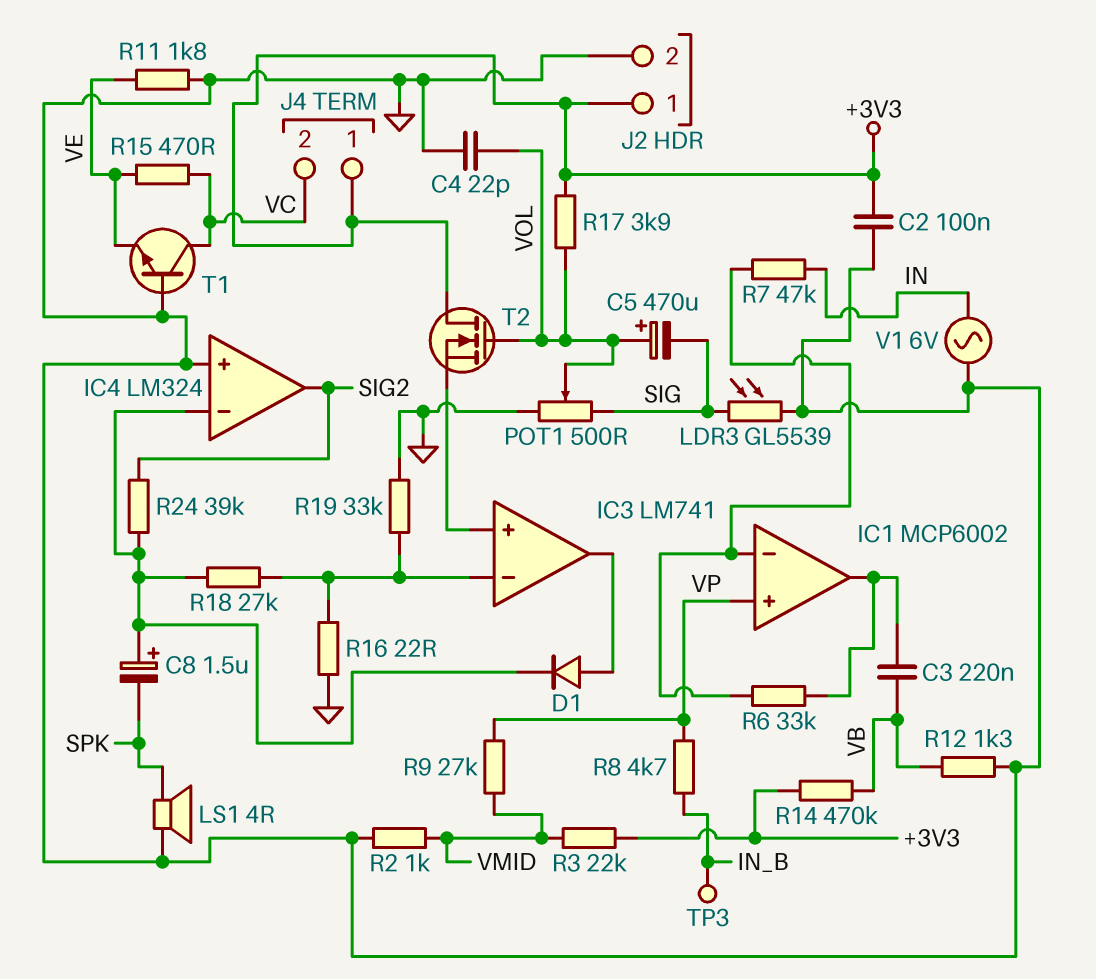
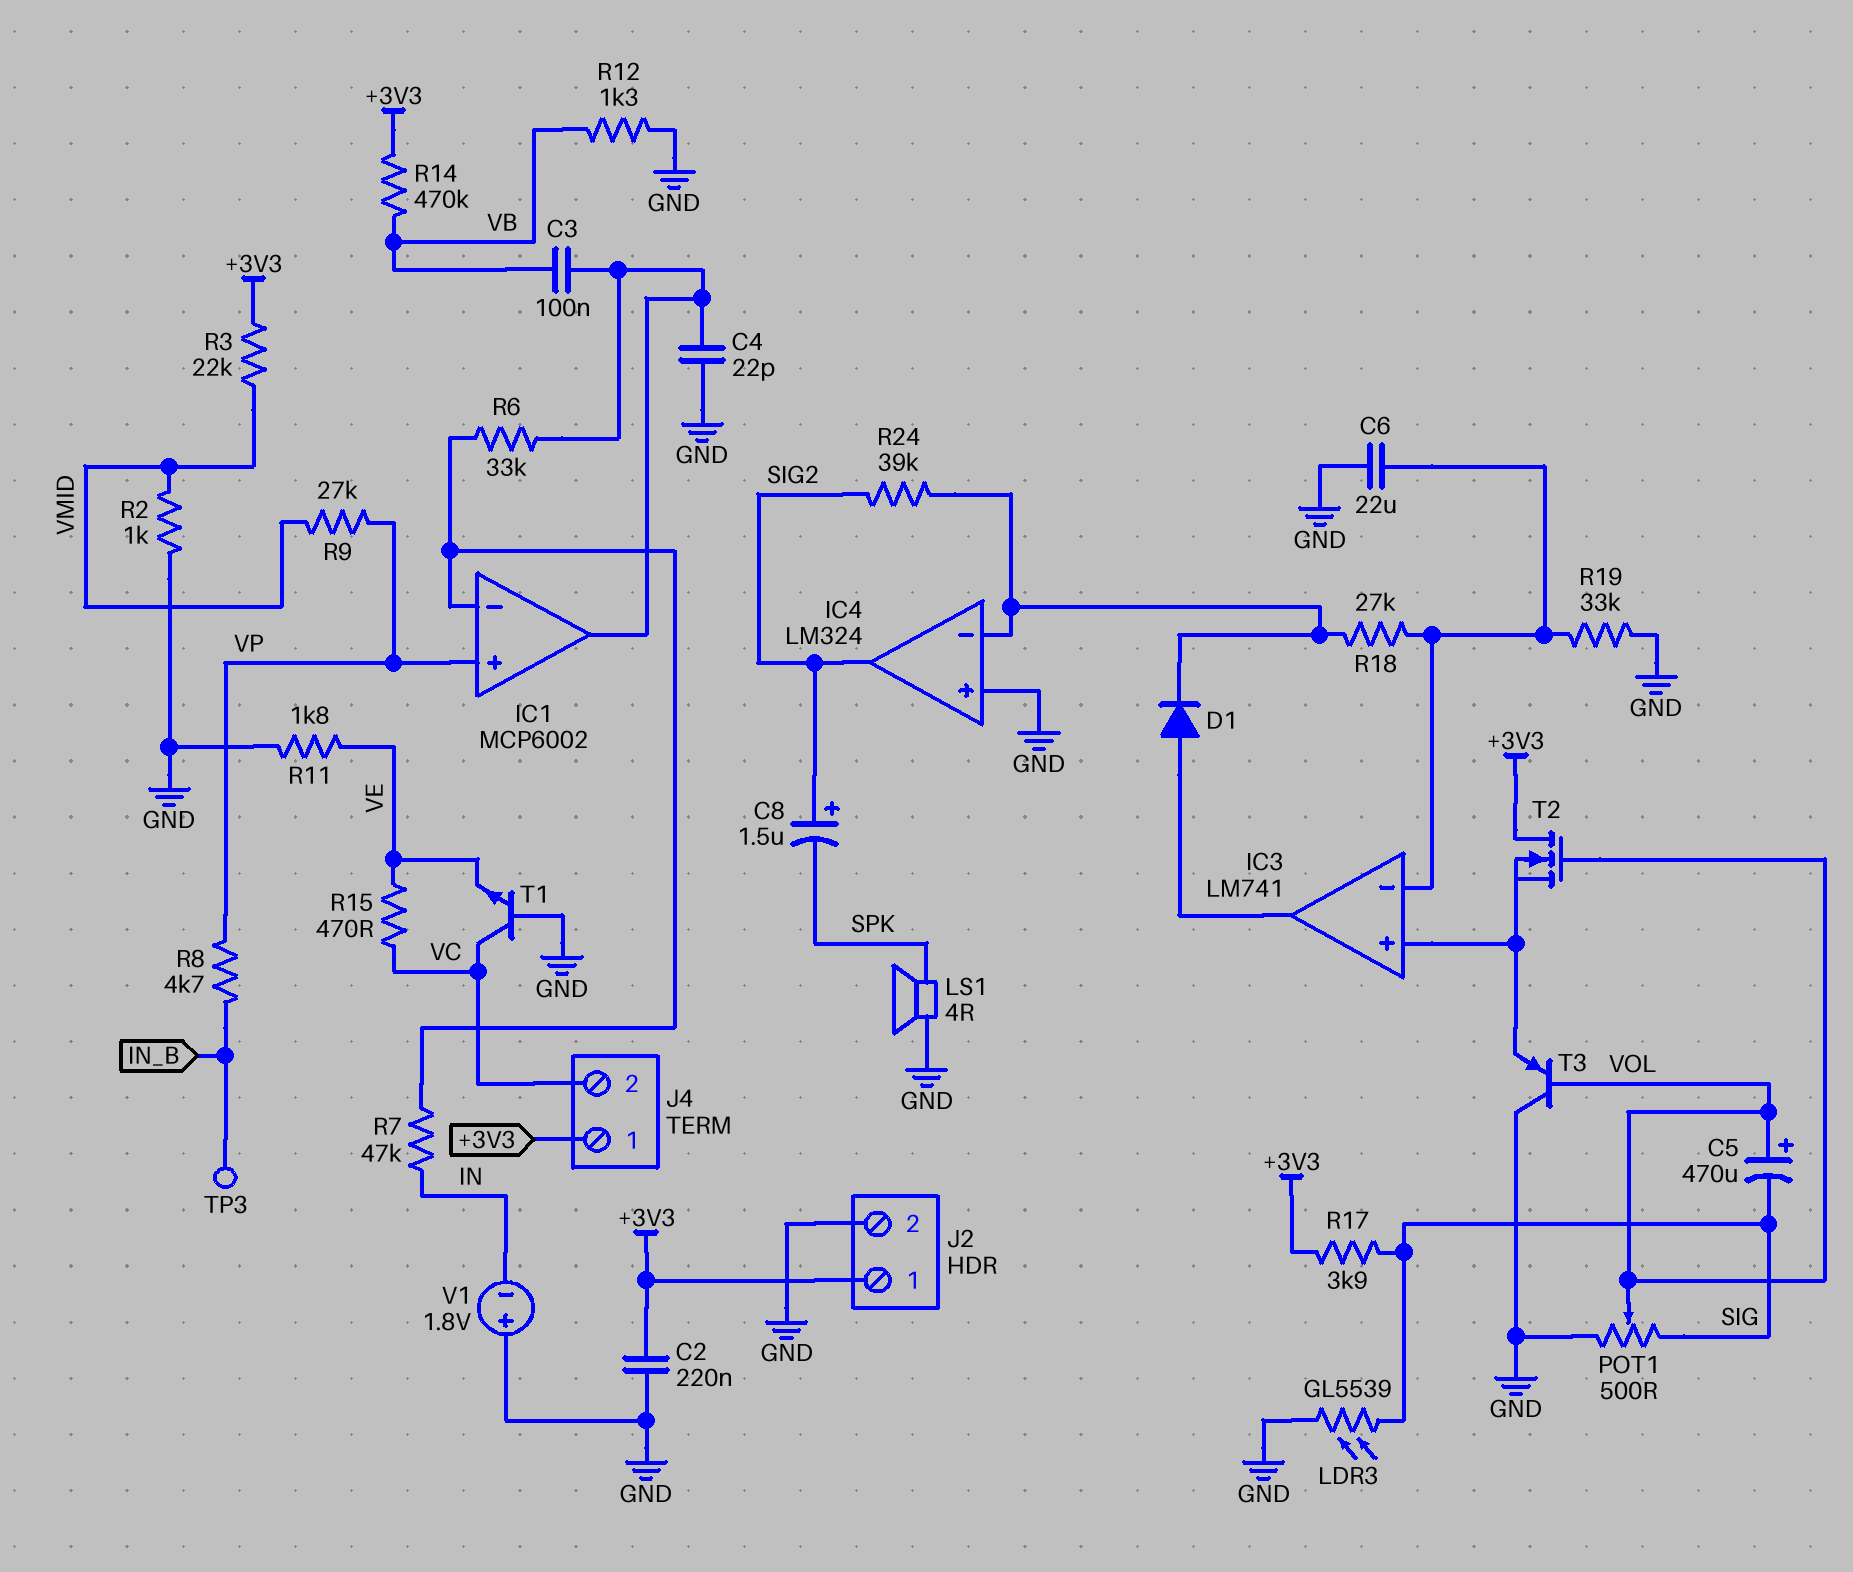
C2: 100nF (+3V3, GND) -> 220nF (+3V3, GND)
C3: 220nF (IC1/out, VB) -> 100nF (IC1/out, VB)
C4: 22pF (GND, VOL) -> 22pF (GND, IC1/out)
C6: none -> 22uF (GND, IC3/in-)
C8: 1.5uF (plus IC4/in-, minus SPK) -> 1.5uF (plus SIG2, minus SPK)
R16: 22 (GND, IC3/in-) -> none
R17: 3.9k (+3V3, VOL) -> 3.9k (+3V3, SIG)
T3: none -> PNP (B VOL, C GND, E IC3/in+)
V1: AC 6V (GND, IN) -> 1.8V (plus GND, minus IN)

